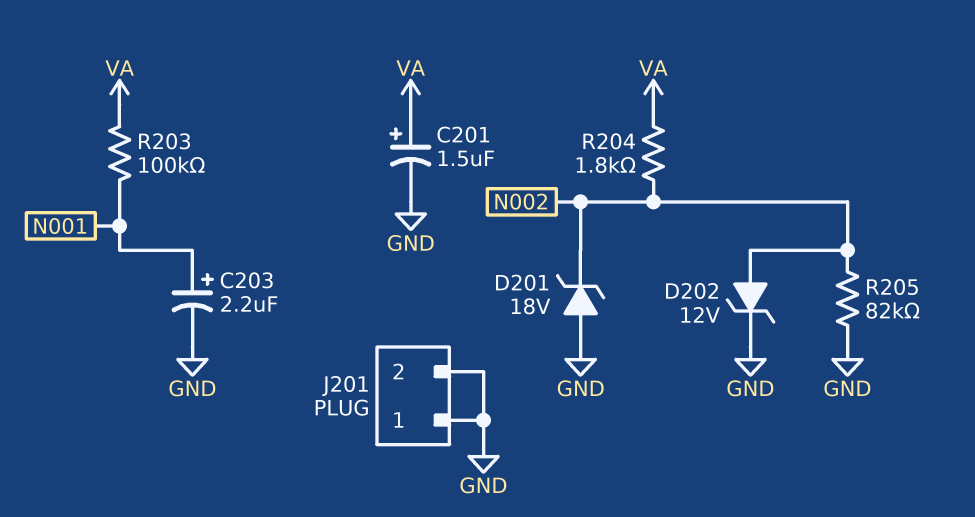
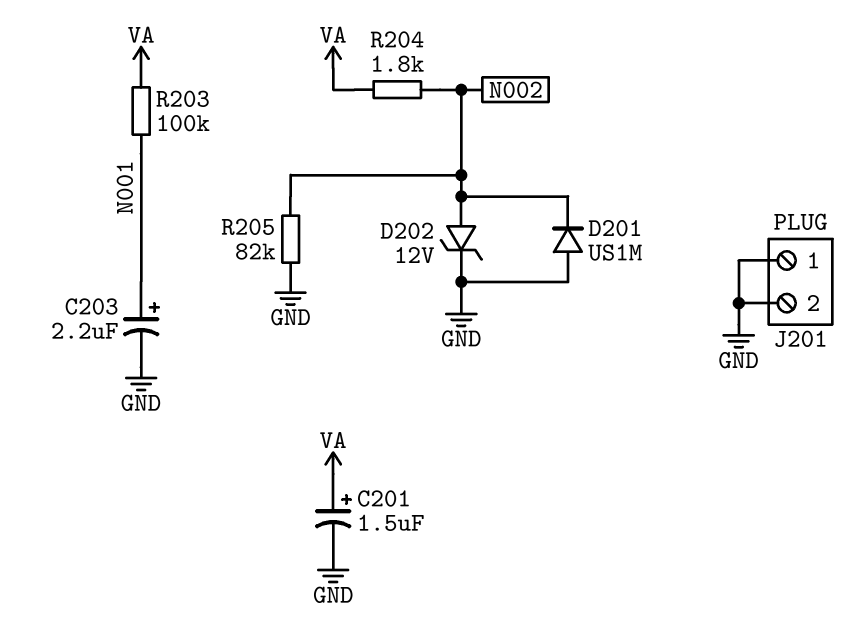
D201: zener 18V (A GND, K N002) -> diode US1M (A GND, K N002)

